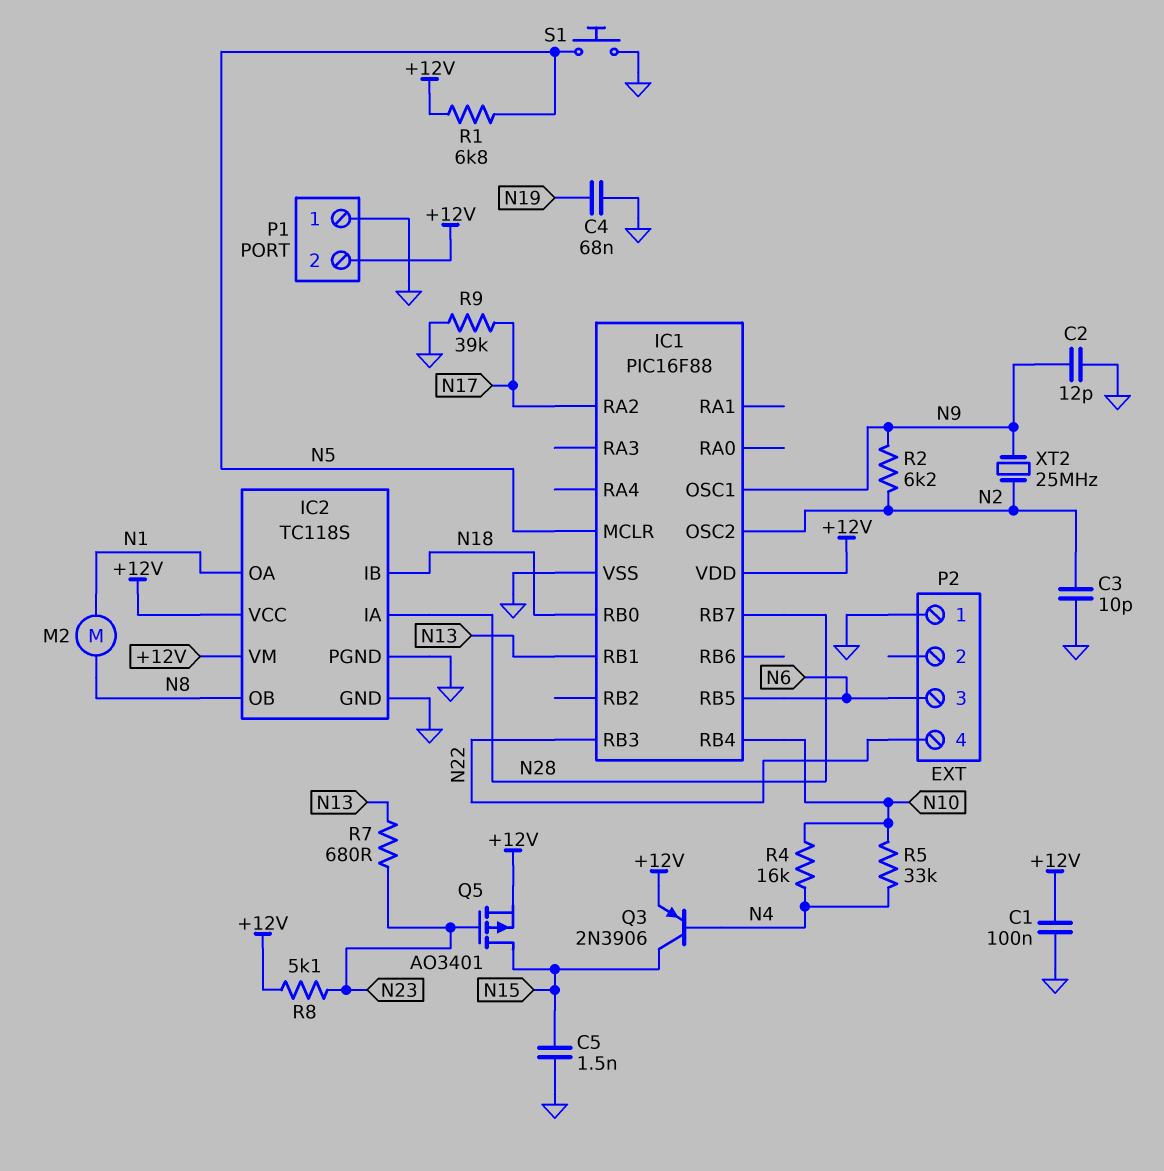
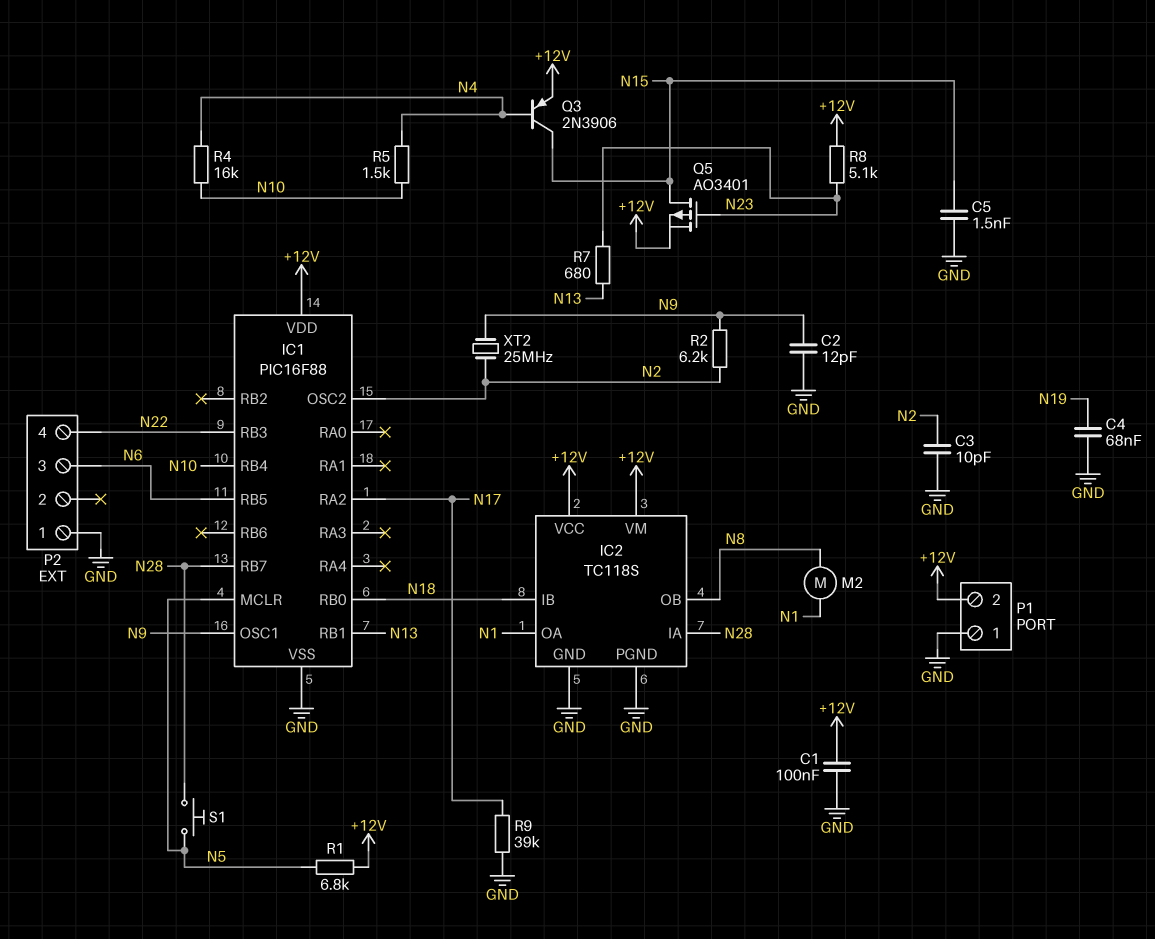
R5: 33k (N4, N10) -> 1.5k (N4, N10)
S1: button (GND, N5) -> button (N5, N28)

